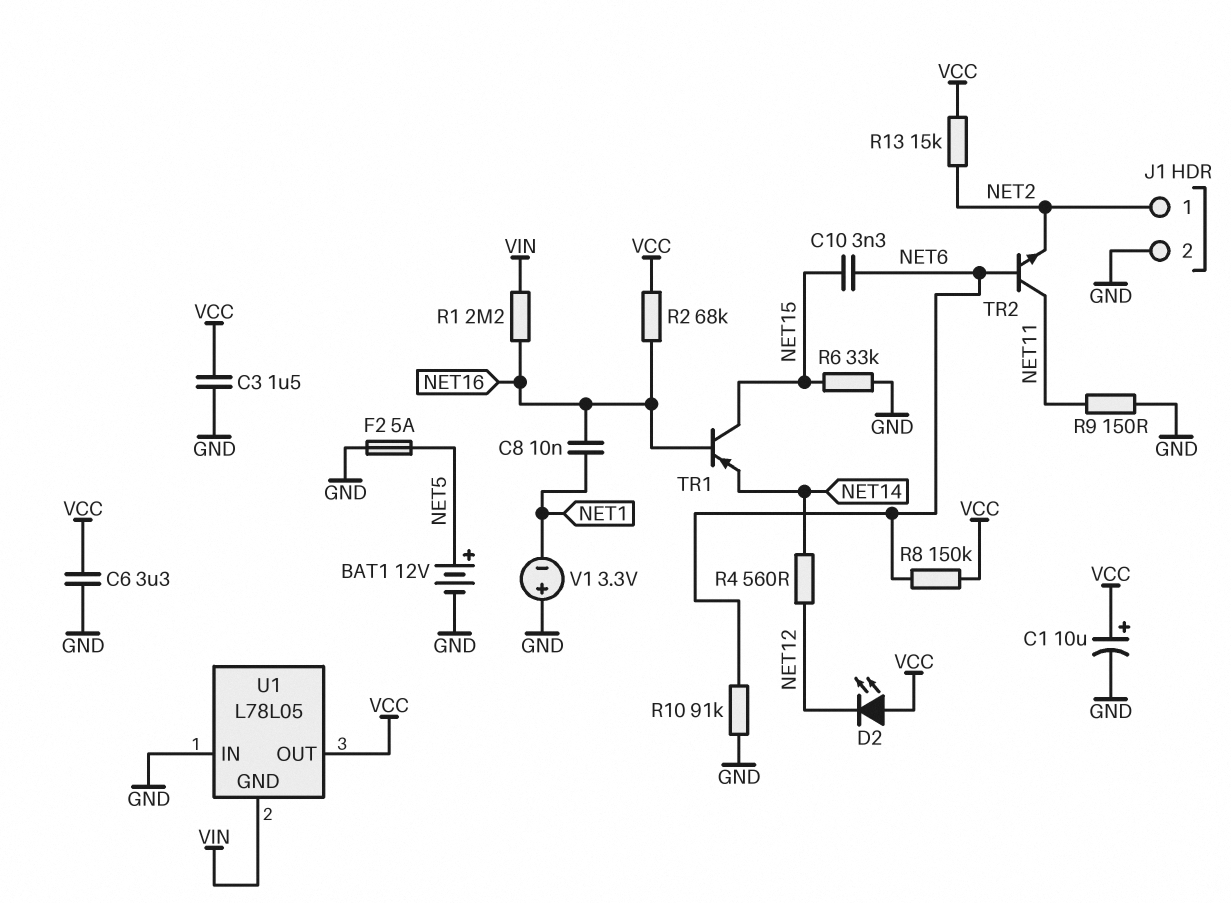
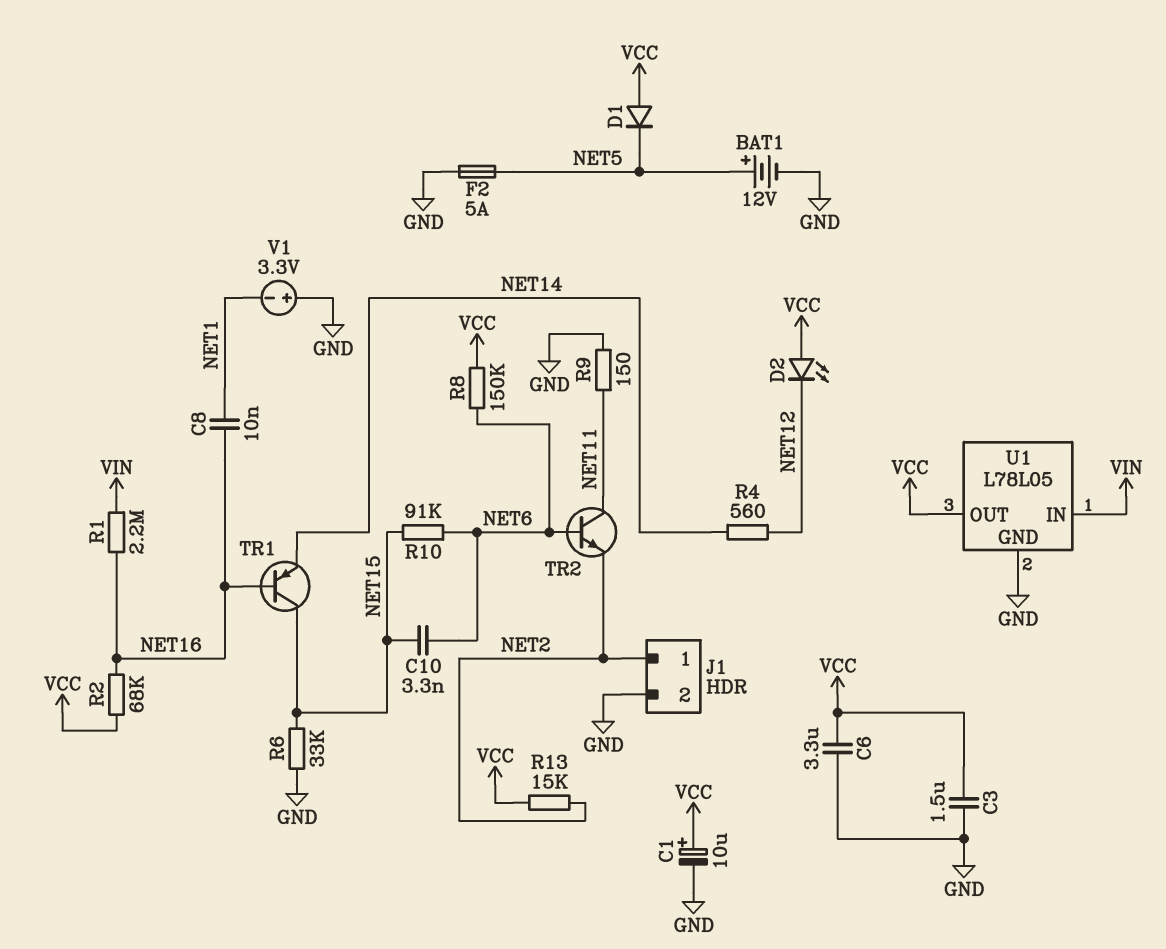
D1: none -> diode (A VCC, K NET5)
R10: 91k (GND, NET6) -> 91k (NET6, NET15)
U1 pin GND: VIN -> GND
U1 pin IN: GND -> VIN

